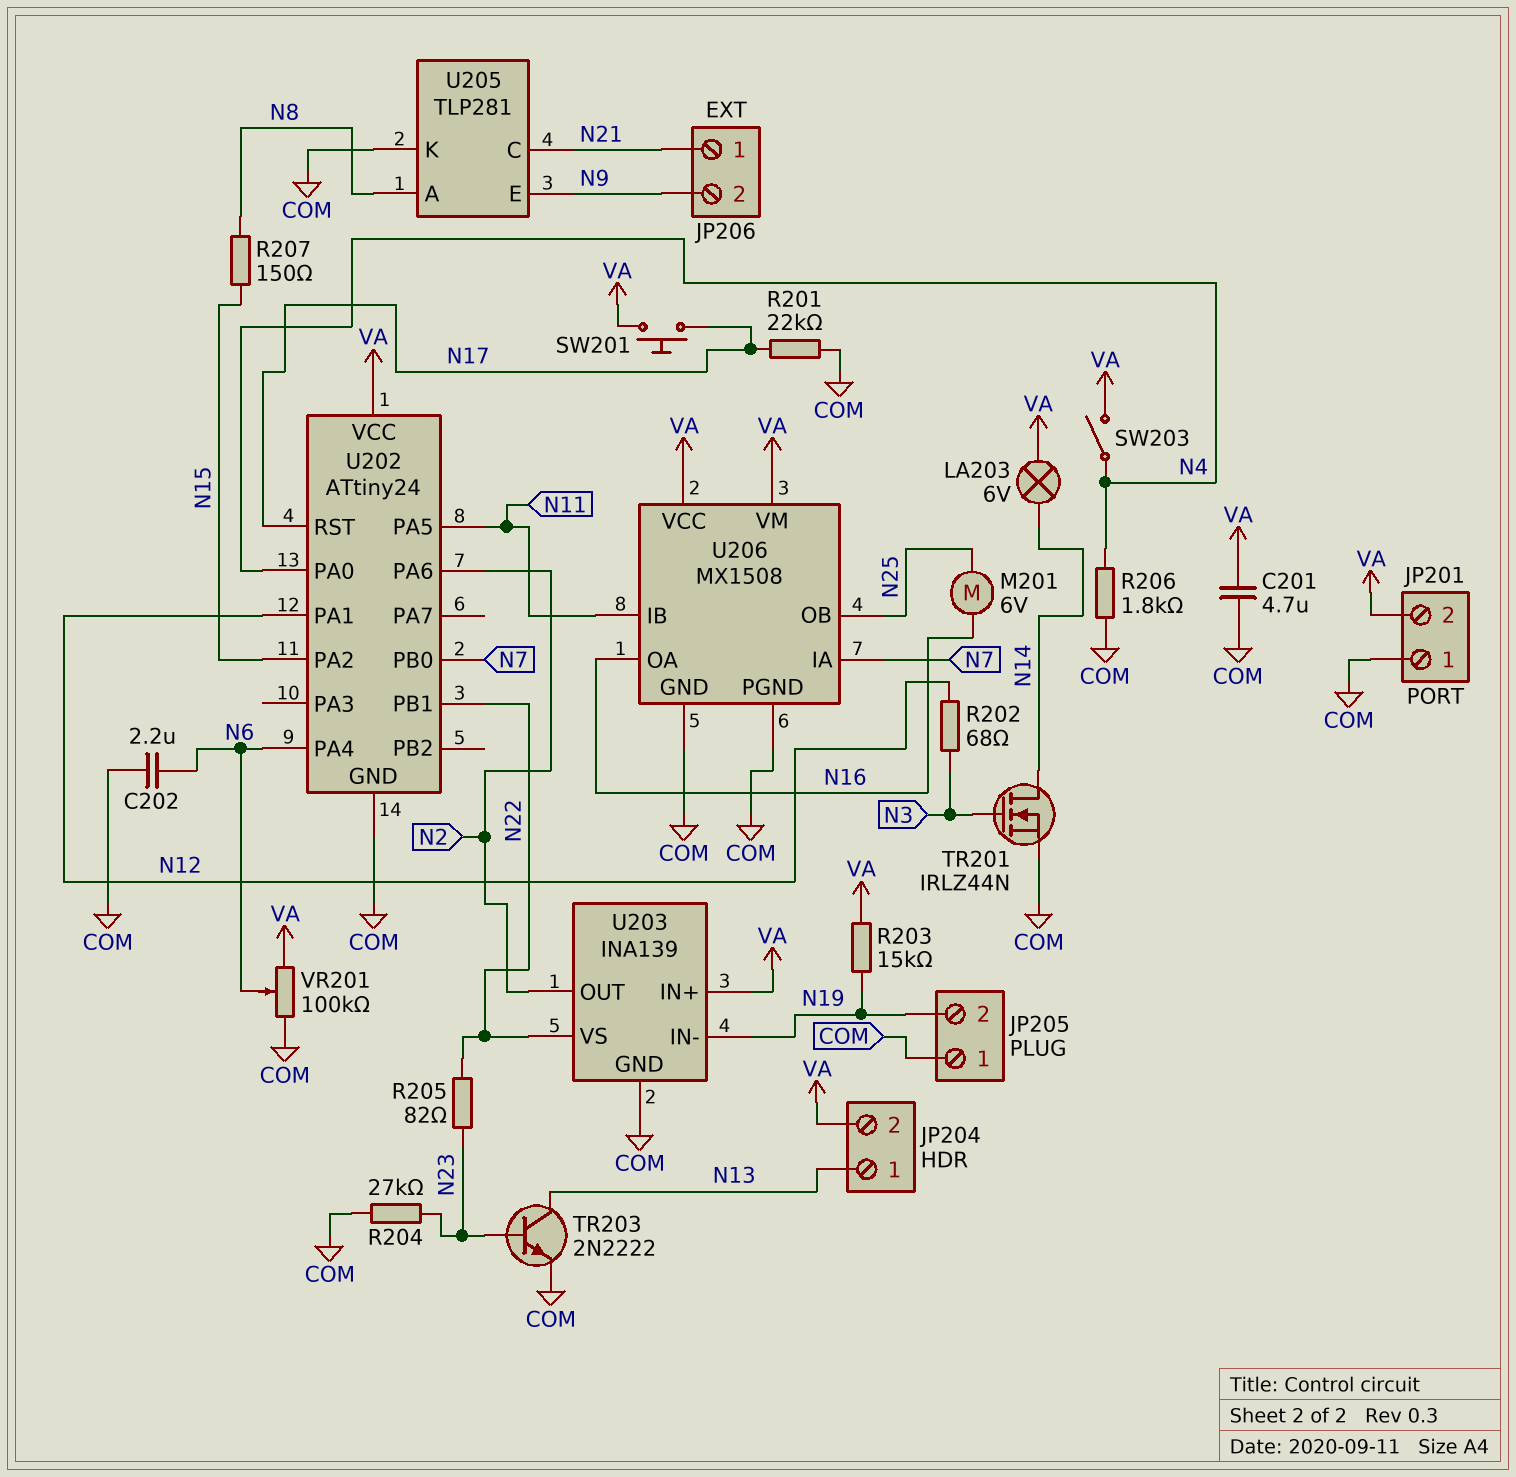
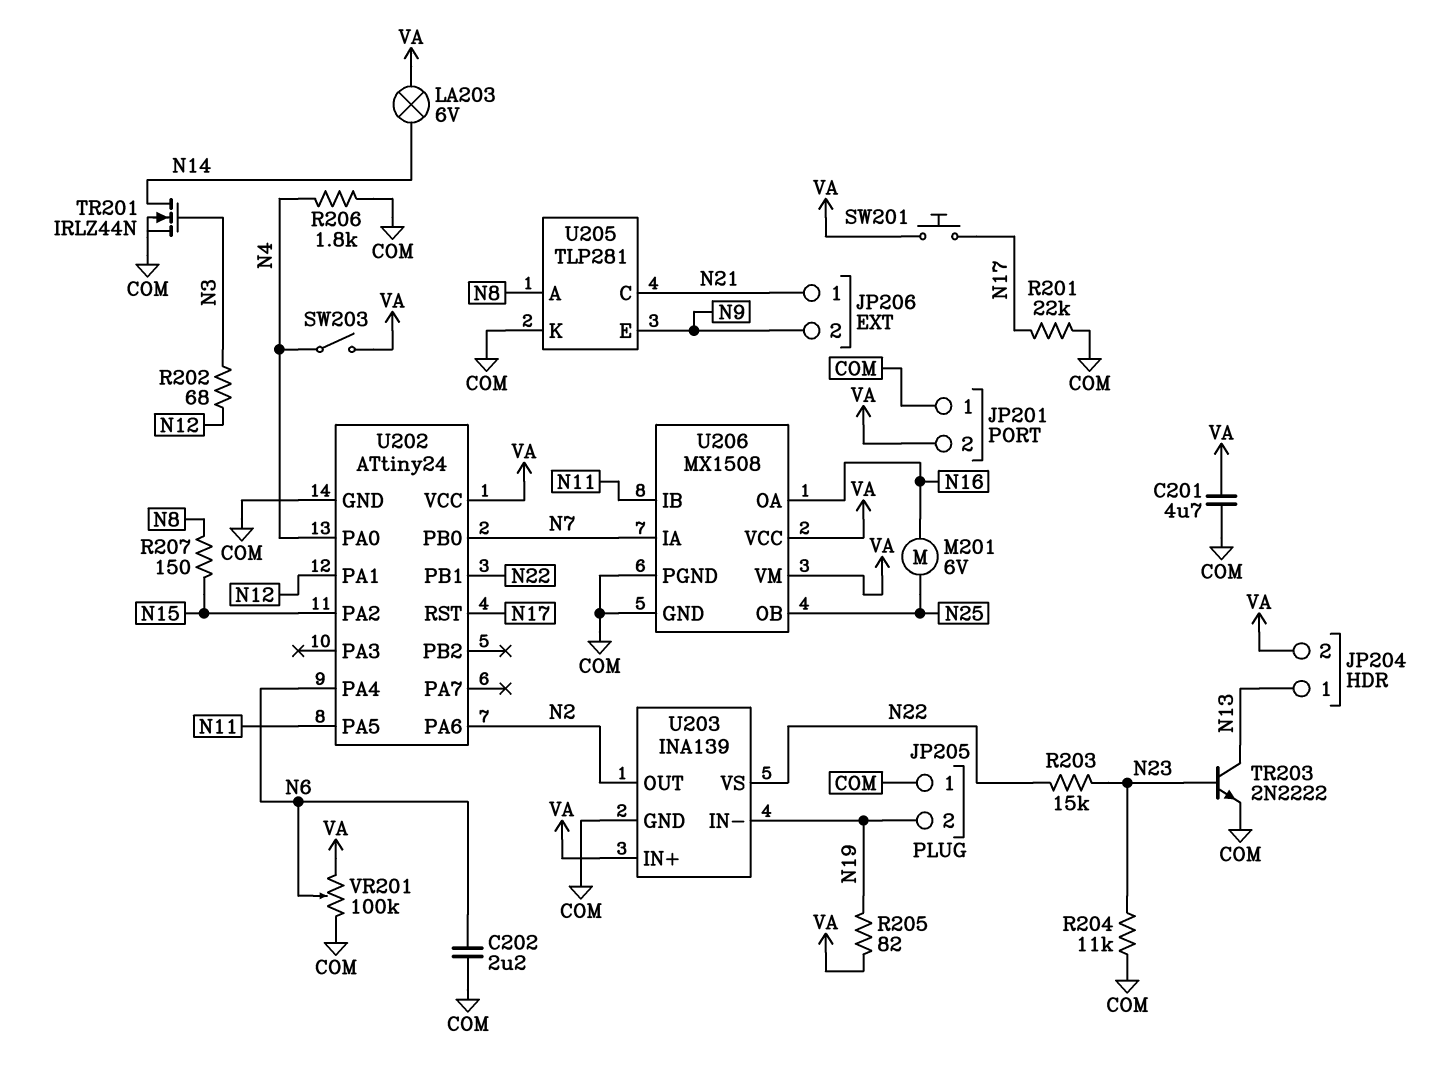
R203: 15k (N19, VA) -> 15k (N22, N23)
R204: 27k (COM, N23) -> 11k (COM, N23)
R205: 82 (N22, N23) -> 82 (N19, VA)

